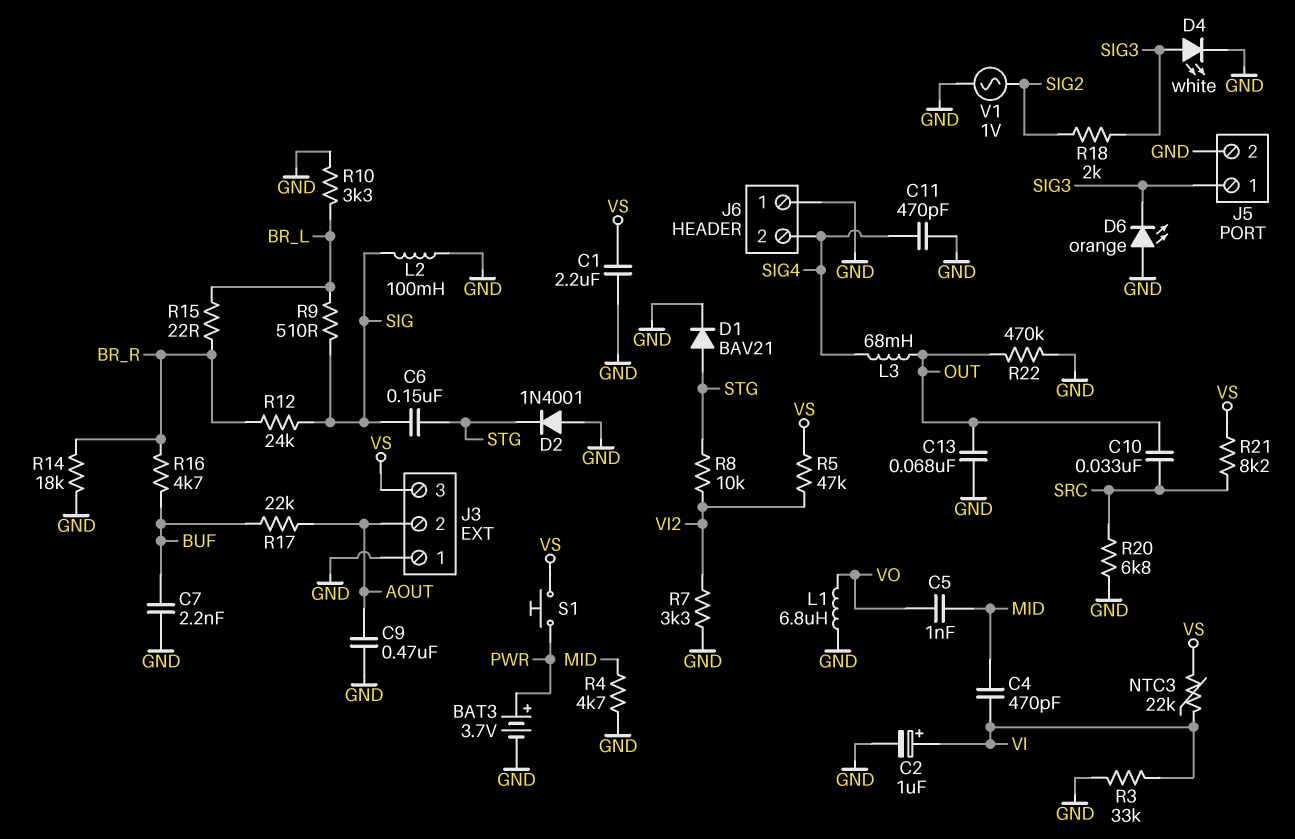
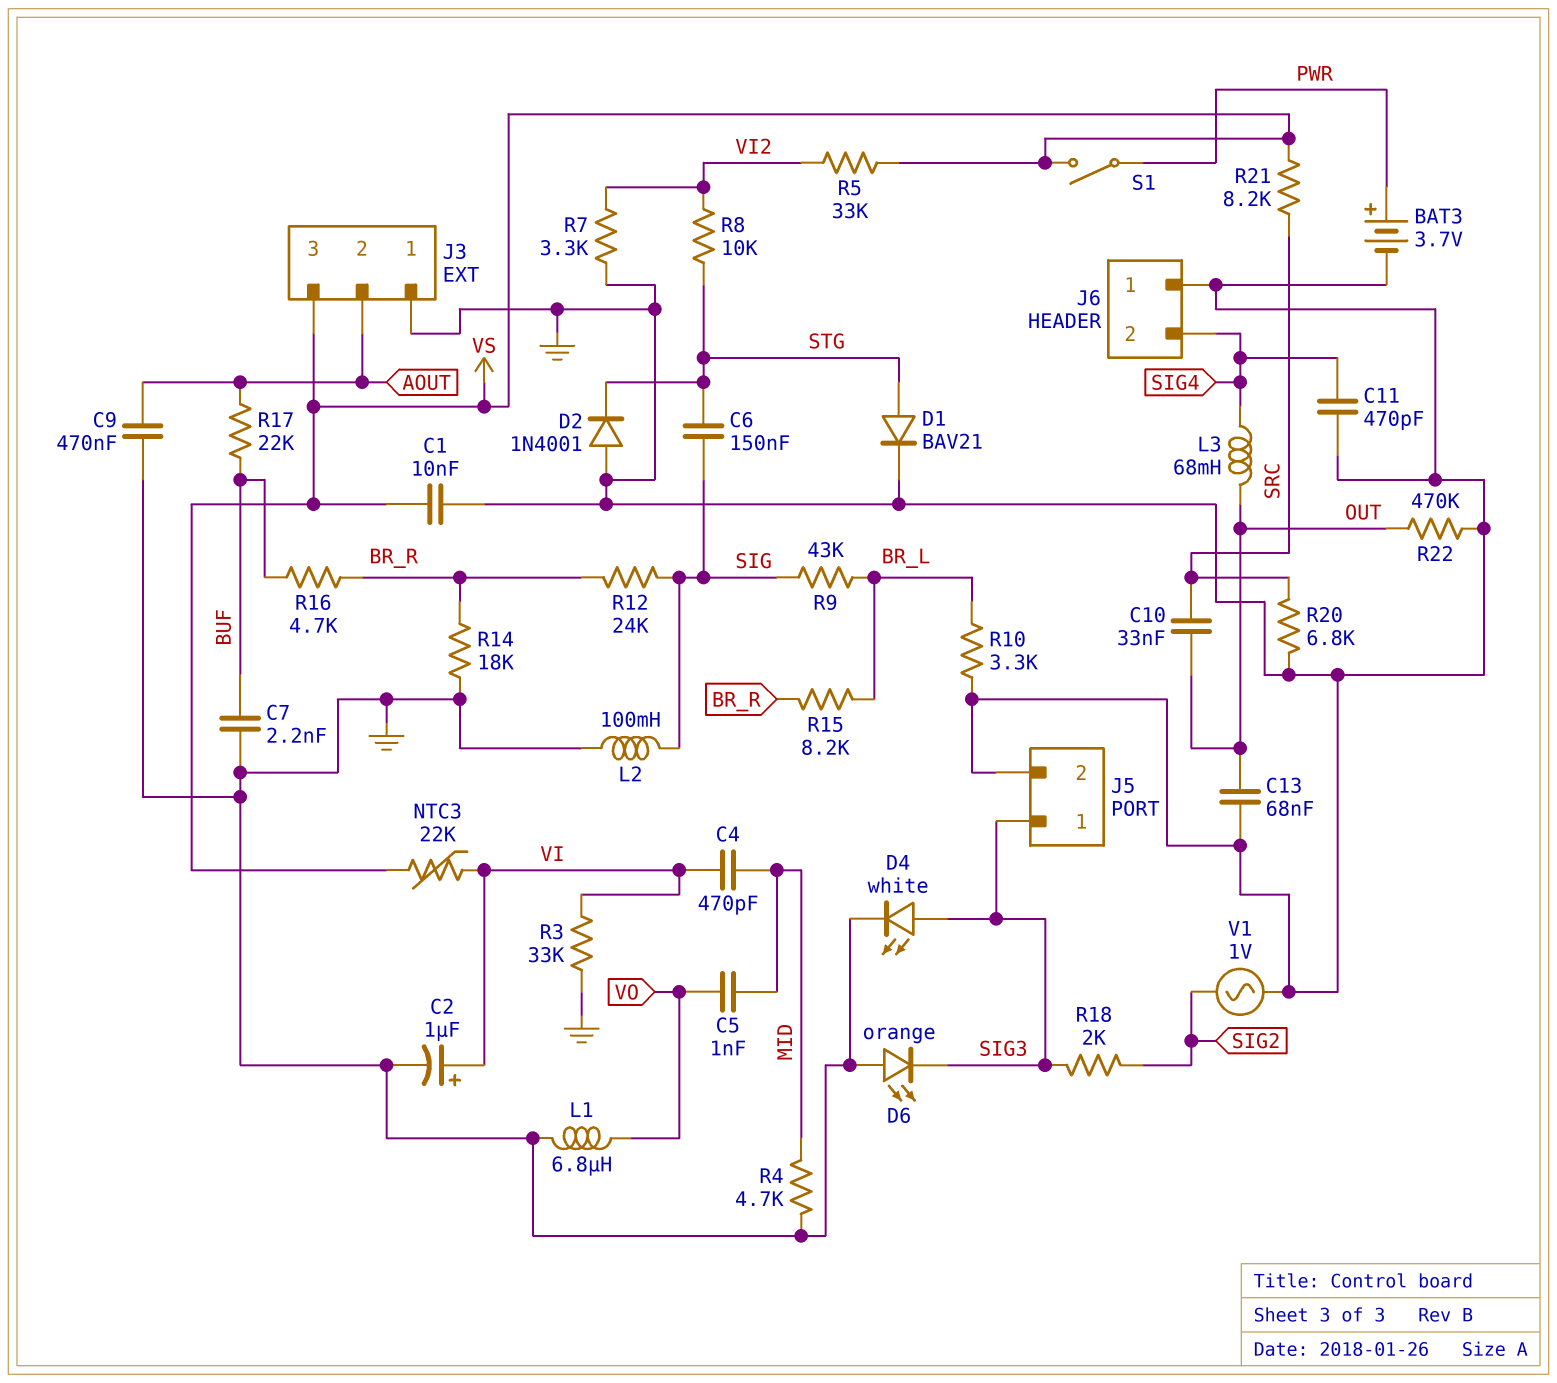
C1: 2.2uF (GND, VS) -> 10nF (GND, VS)
R5: 47k (VI2, VS) -> 33k (VI2, VS)
R9: 510 (BR_L, SIG) -> 43k (BR_L, SIG)
R15: 22 (BR_L, BR_R) -> 8.2k (BR_L, BR_R)
S1: button (PWR, VS) -> switch (PWR, VS)

